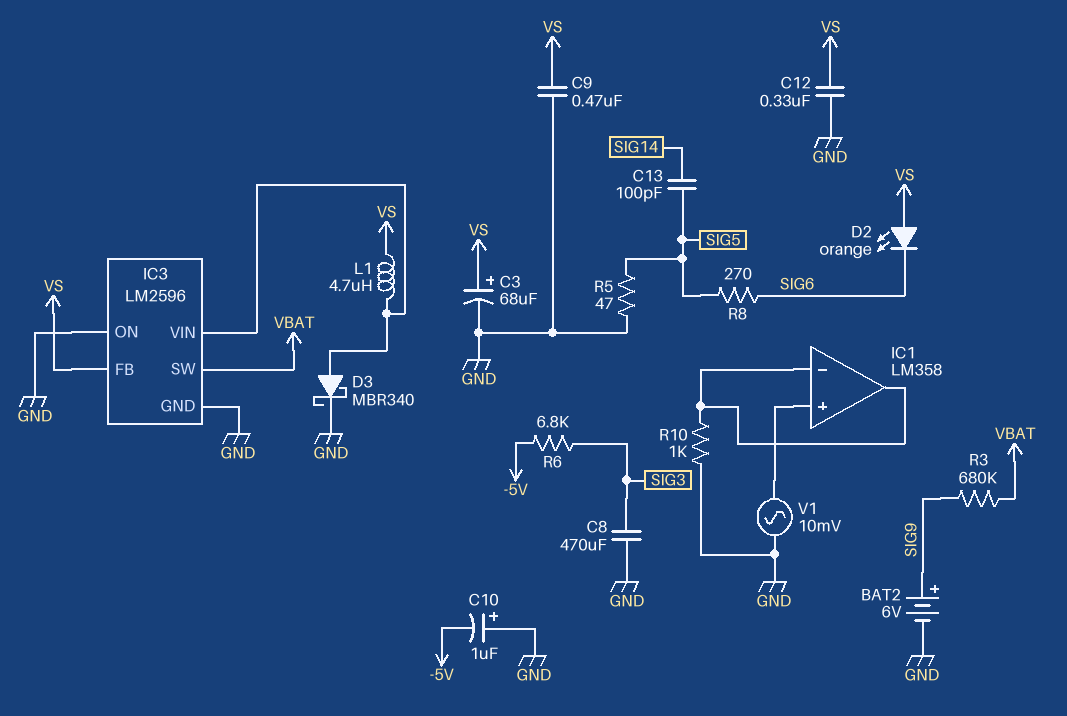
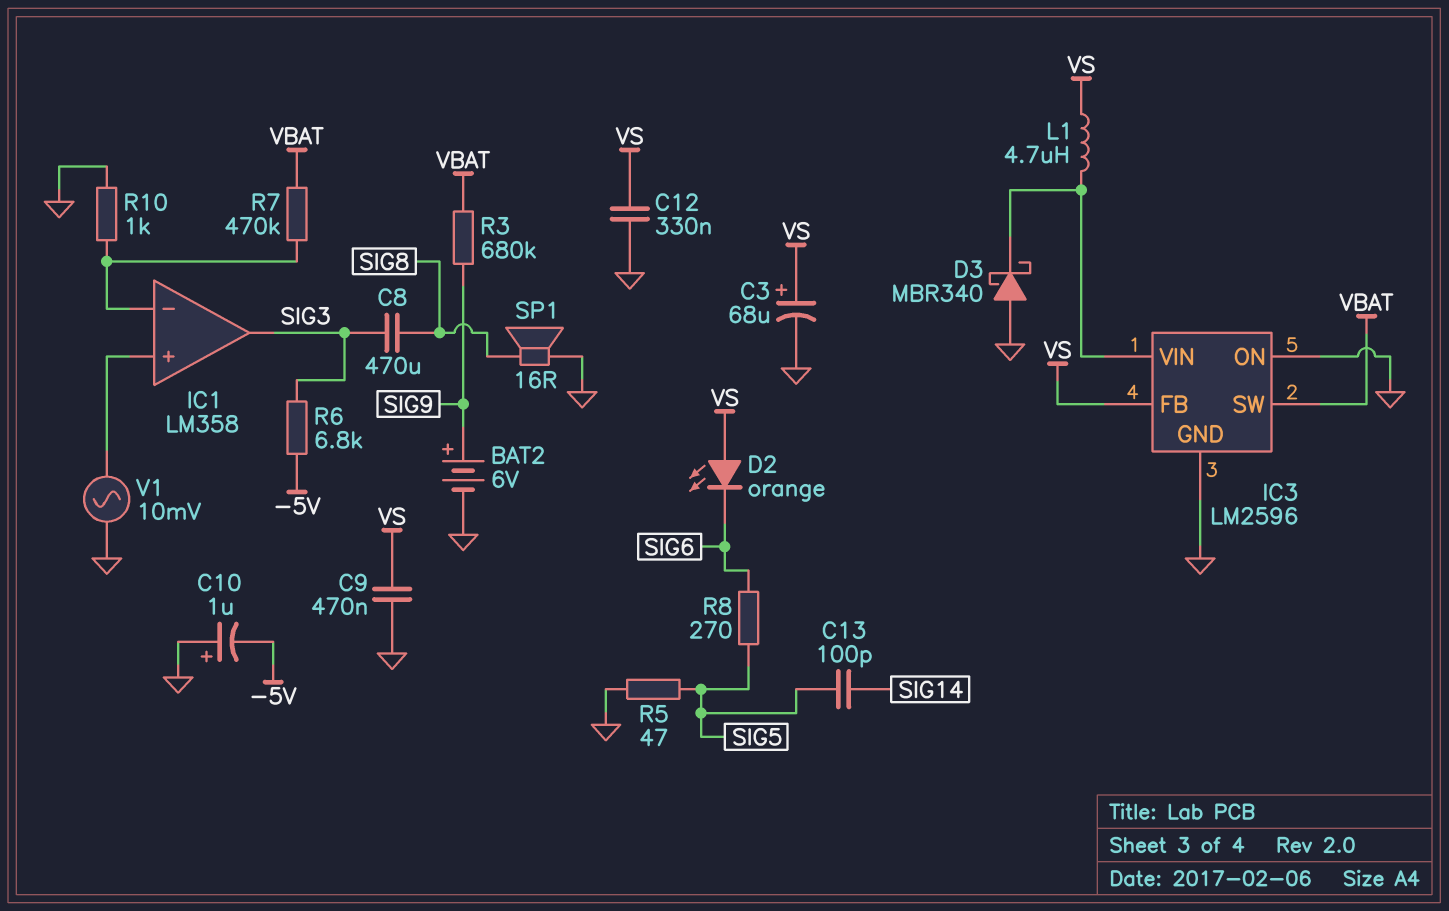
C8: 470uF (GND, SIG3) -> 470uF (SIG3, SIG8)
D3: schottky MBR340 (A IC3/VIN, K GND) -> schottky MBR340 (A GND, K IC3/VIN)
IC1 pin out: IC1/in- -> SIG3
R7: none -> 470k (IC1/in-, VBAT)
SP1: none -> speaker 16R (GND, SIG8)

